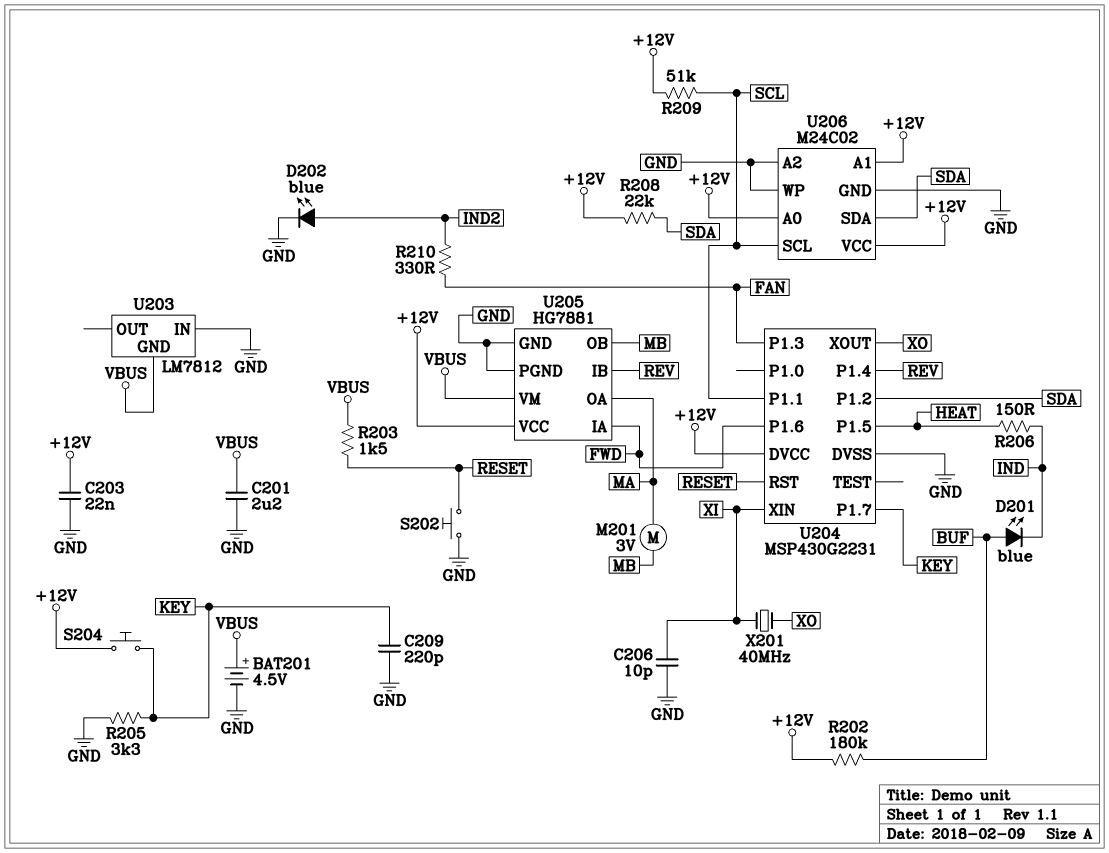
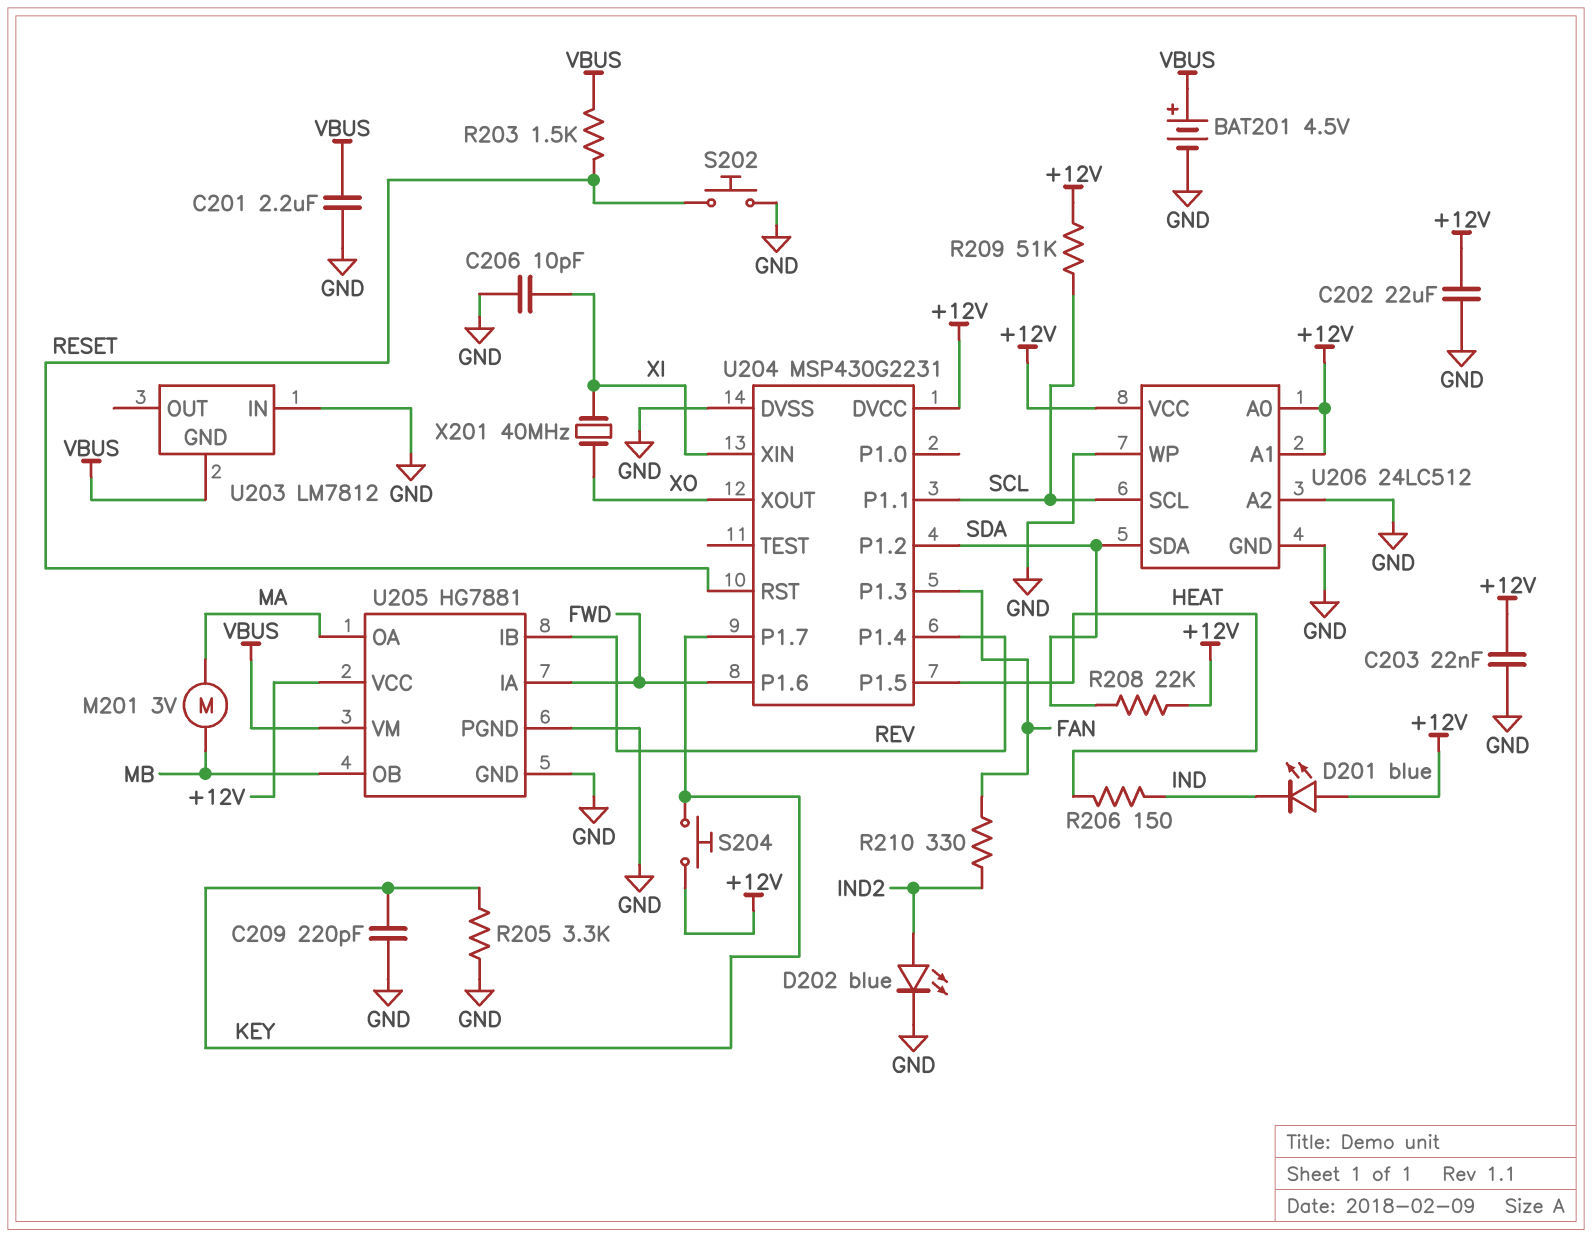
C202: none -> 22uF (+12V, GND)
D201: LED blue (A BUF, K IND) -> LED blue (A +12V, K IND)
R202: 180k (+12V, BUF) -> none
U206: M24C02 -> 24LC512

